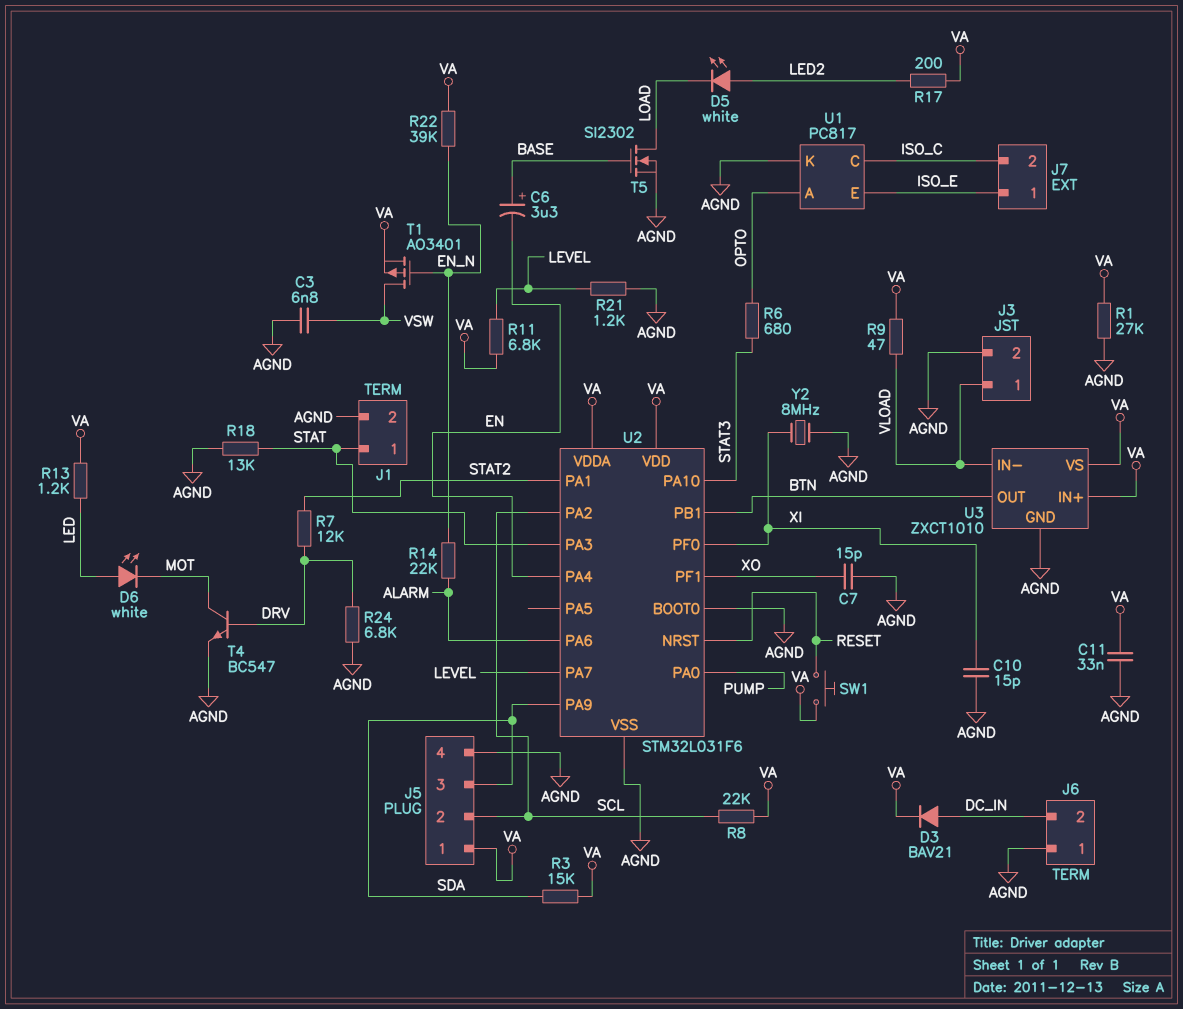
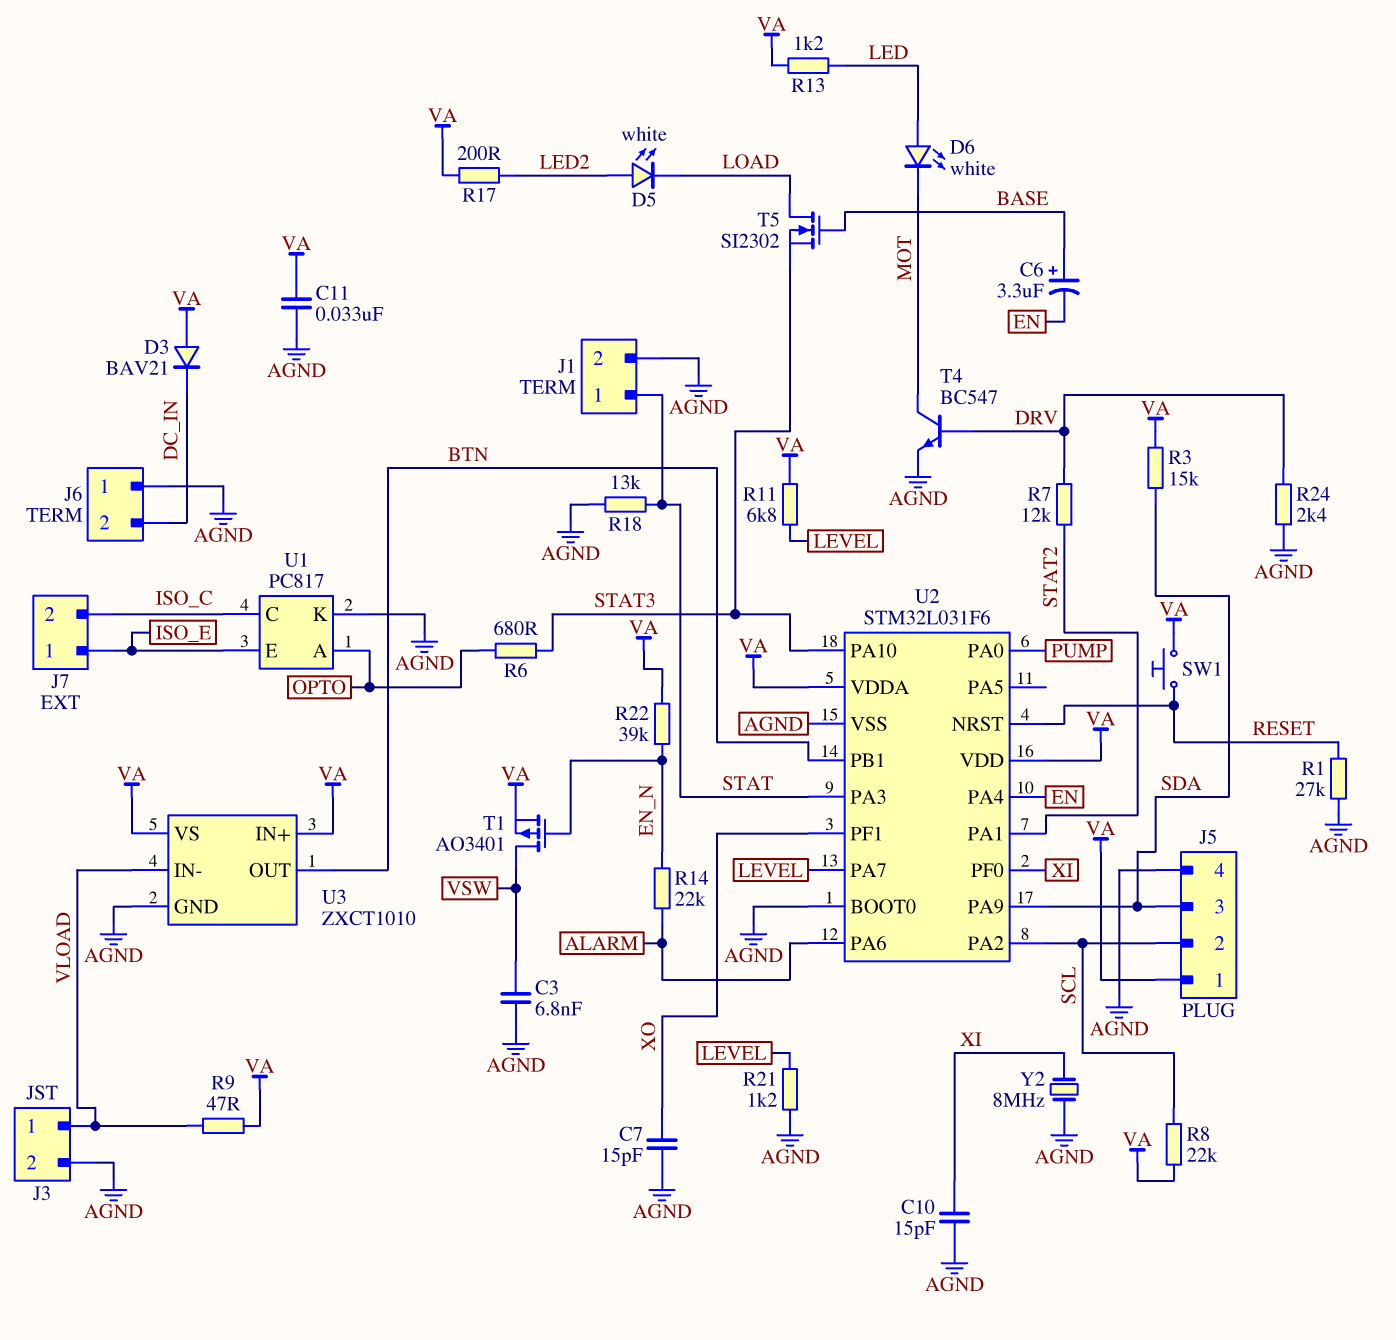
D3: diode BAV21 (A DC_IN, K VA) -> diode BAV21 (A VA, K DC_IN)
R1: 27k (AGND, VA) -> 27k (AGND, RESET)
R24: 6.8k (AGND, DRV) -> 2.4k (AGND, DRV)
T5: NMOS SI2302 (G BASE, D LOAD, S AGND) -> NMOS SI2302 (G BASE, D LOAD, S STAT3)

